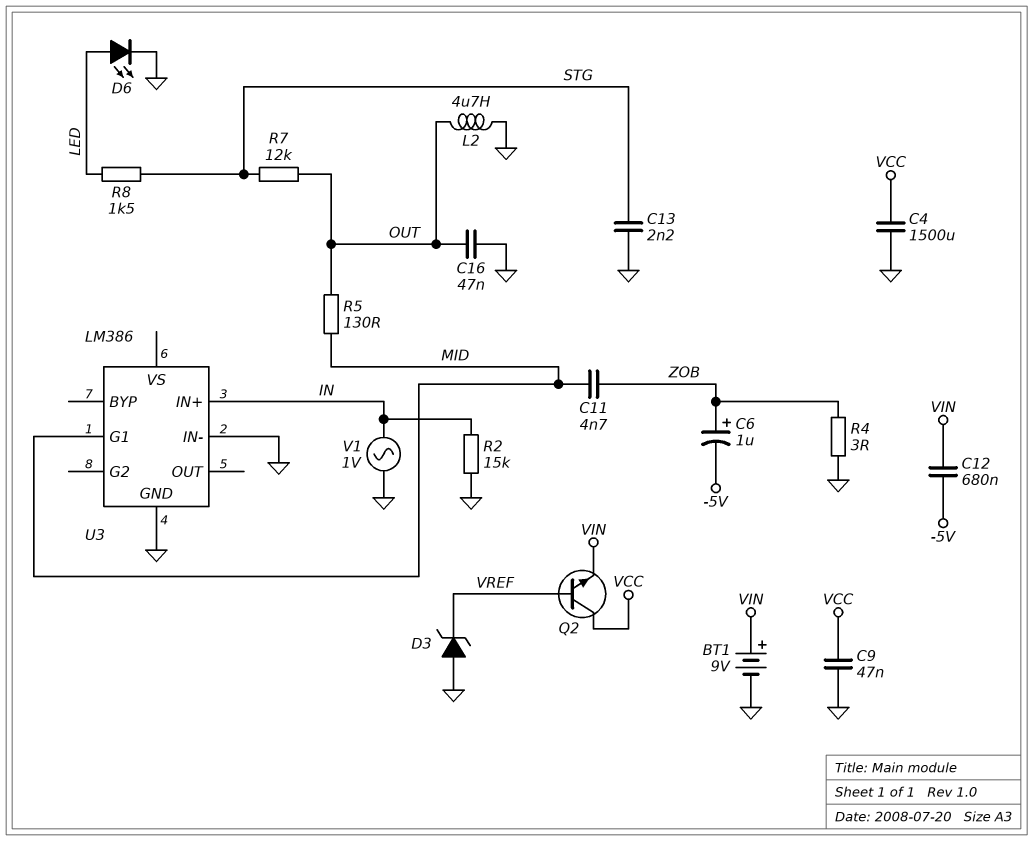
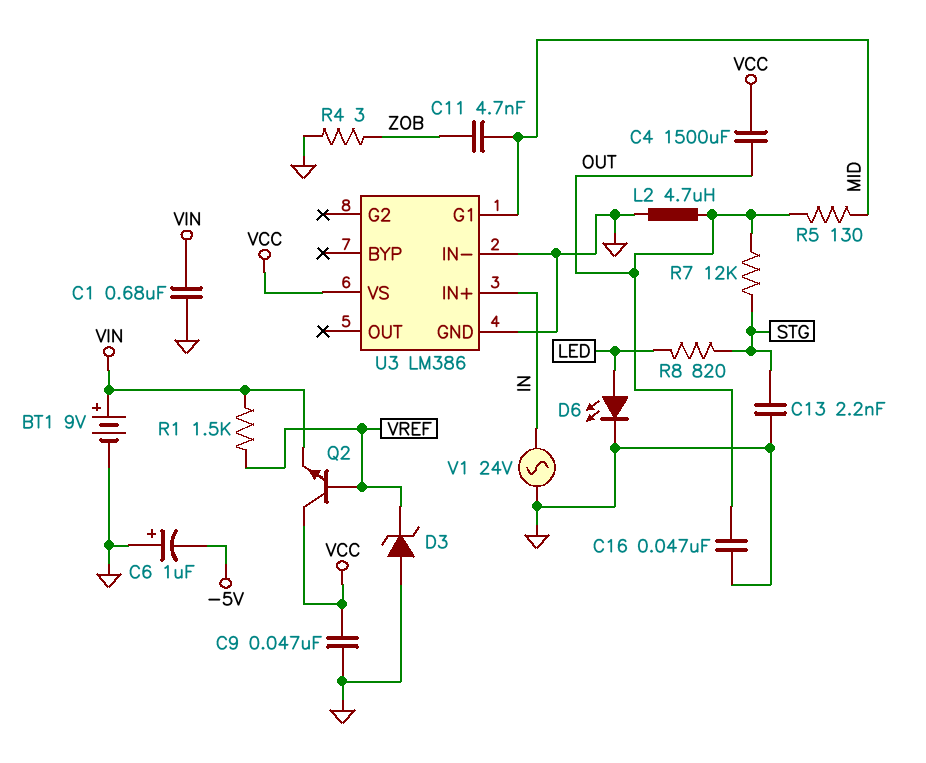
C1: none -> 680nF (GND, VIN)
C4: 1500uF (GND, VCC) -> 1500uF (OUT, VCC)
C6: 1uF (plus ZOB, minus -5V) -> 1uF (plus GND, minus -5V)
C12: 680nF (-5V, VIN) -> none
R1: none -> 1.5k (VIN, VREF)
R2: 15k (GND, IN) -> none
R8: 1.5k (LED, STG) -> 820 (LED, STG)
U3 pin VS: none -> VCC
V1: AC 1V (GND, IN) -> AC 24V (GND, IN)

